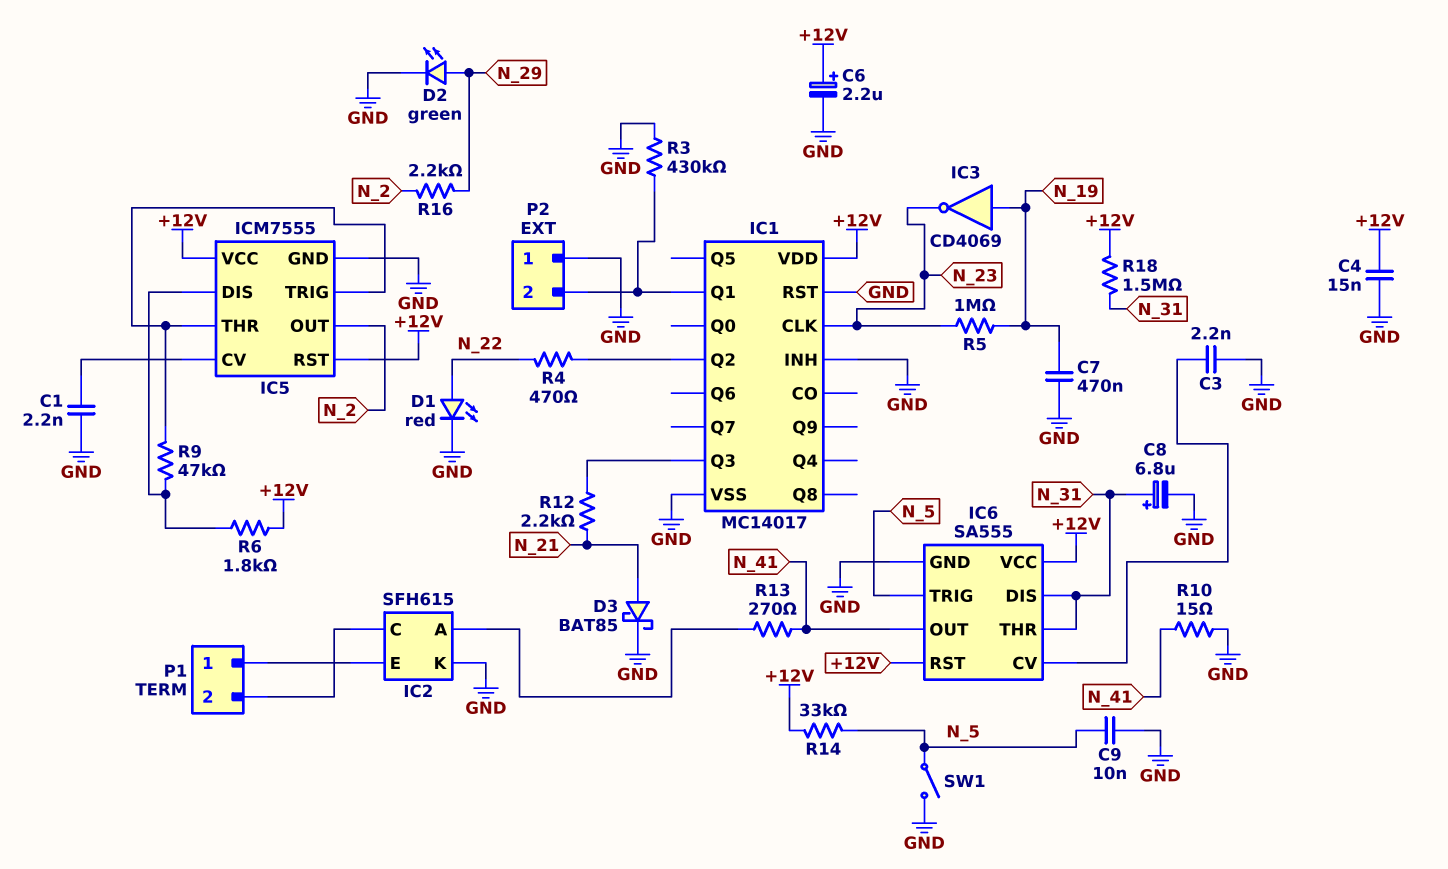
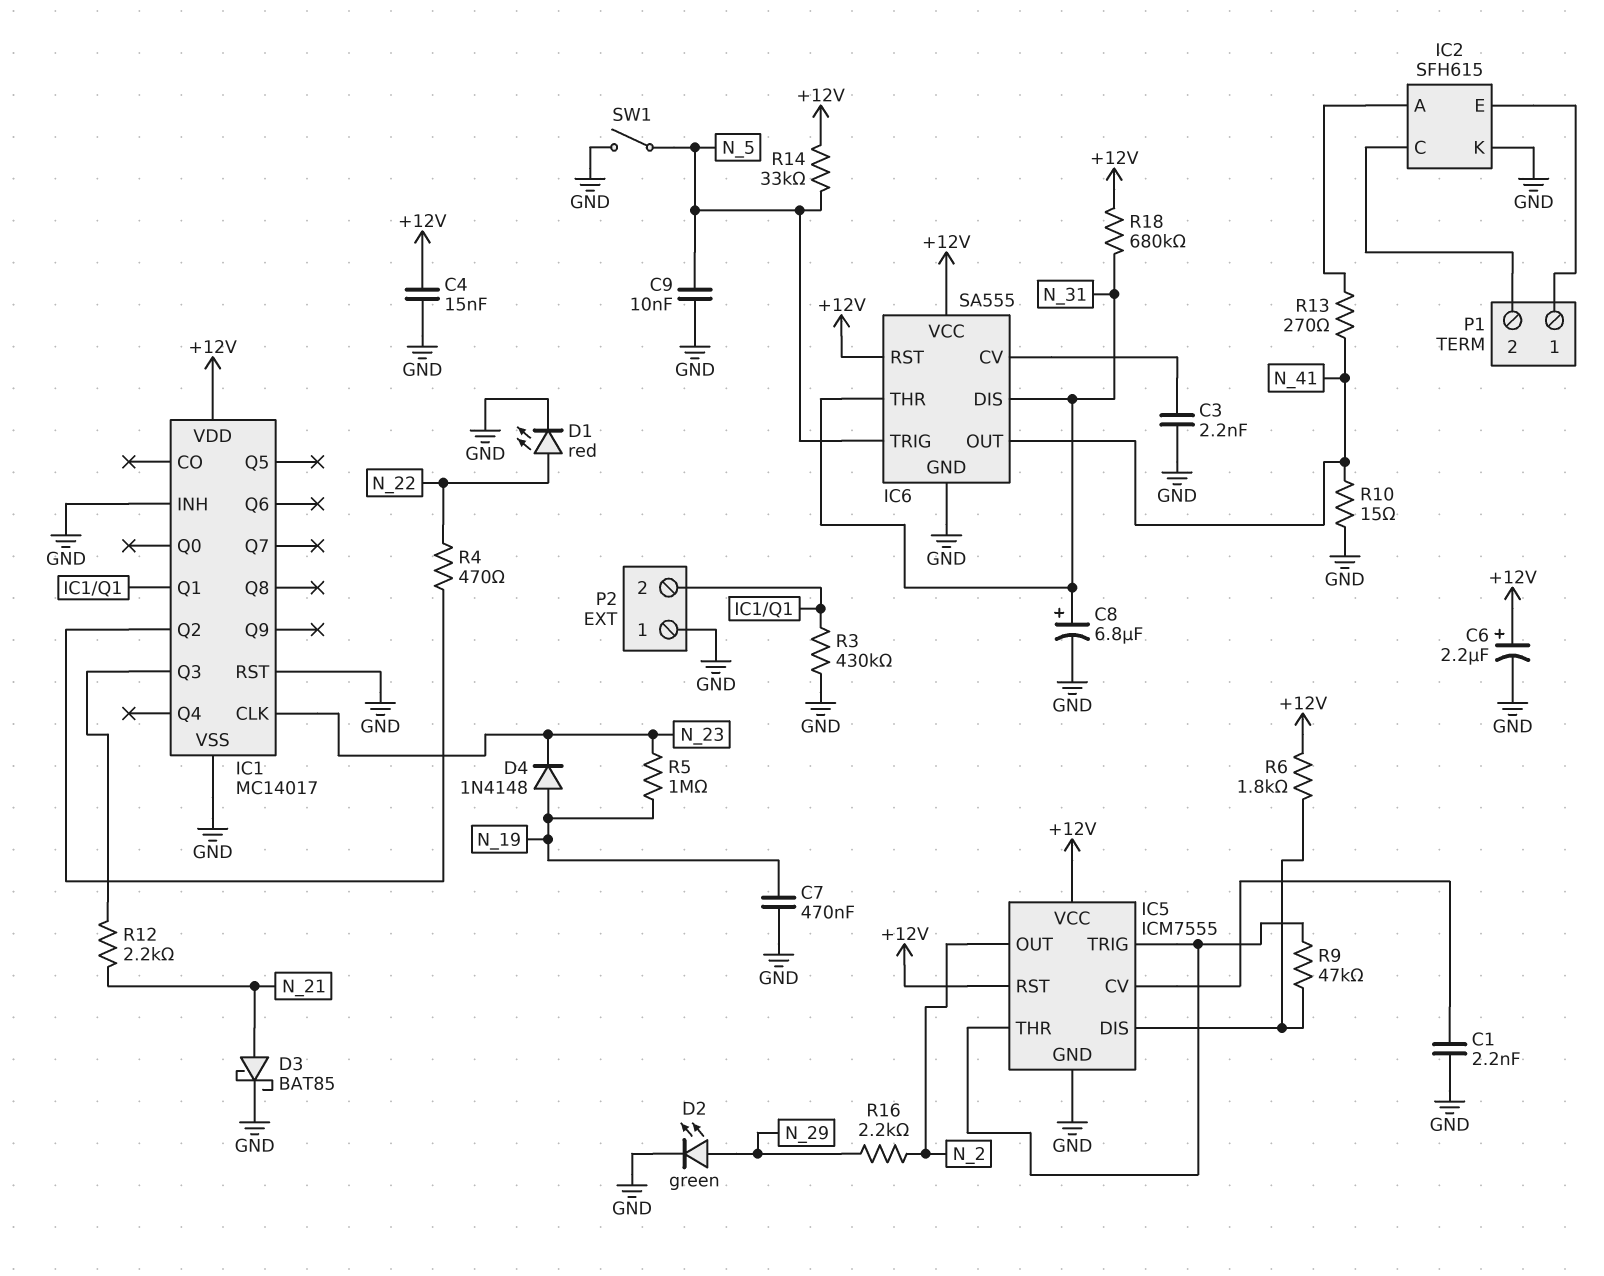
D4: none -> diode 1N4148 (A N_19, K N_23)
IC3: NOT CD4069 (in N_19, out N_23) -> none
R18: 1.5M (+12V, N_31) -> 680k (+12V, N_31)

